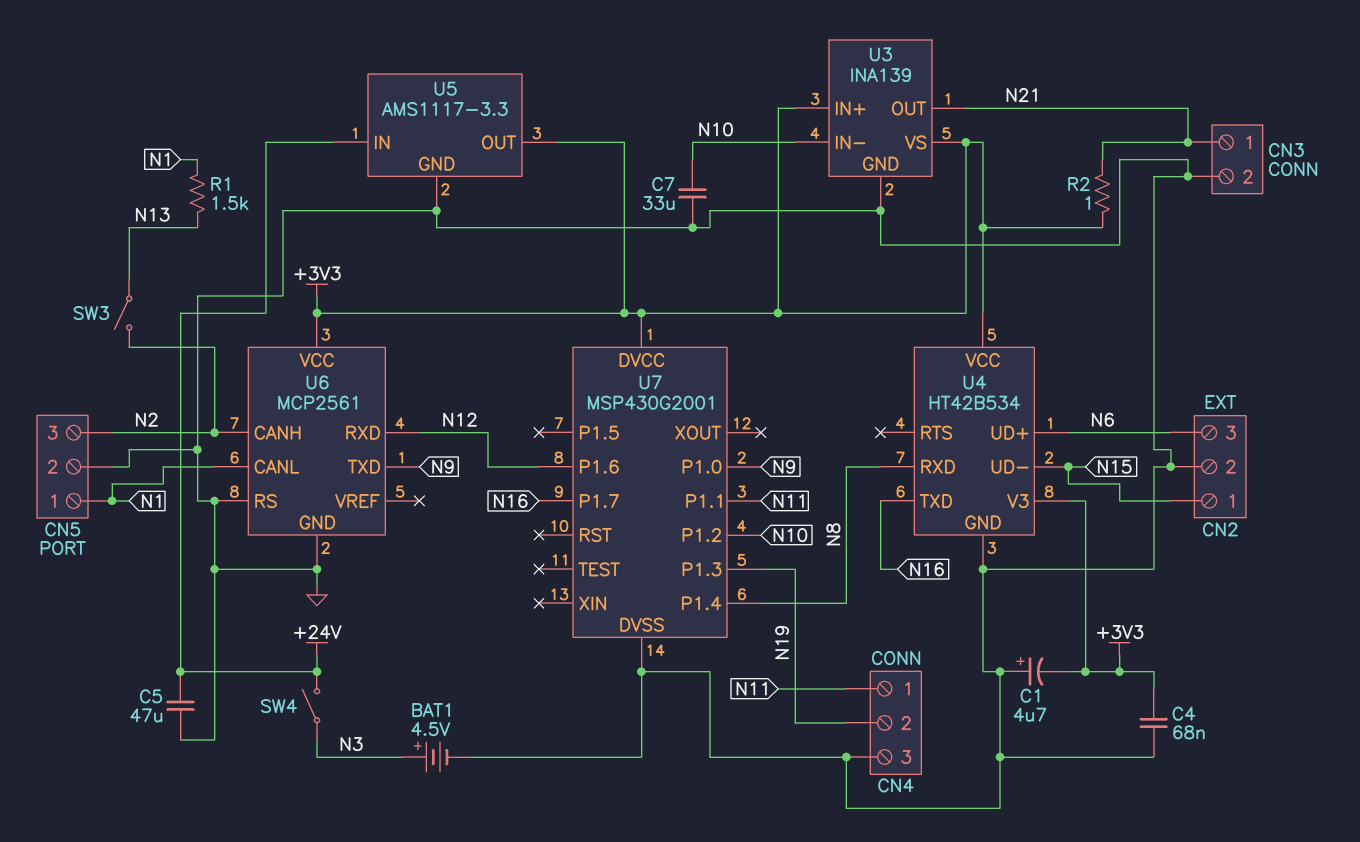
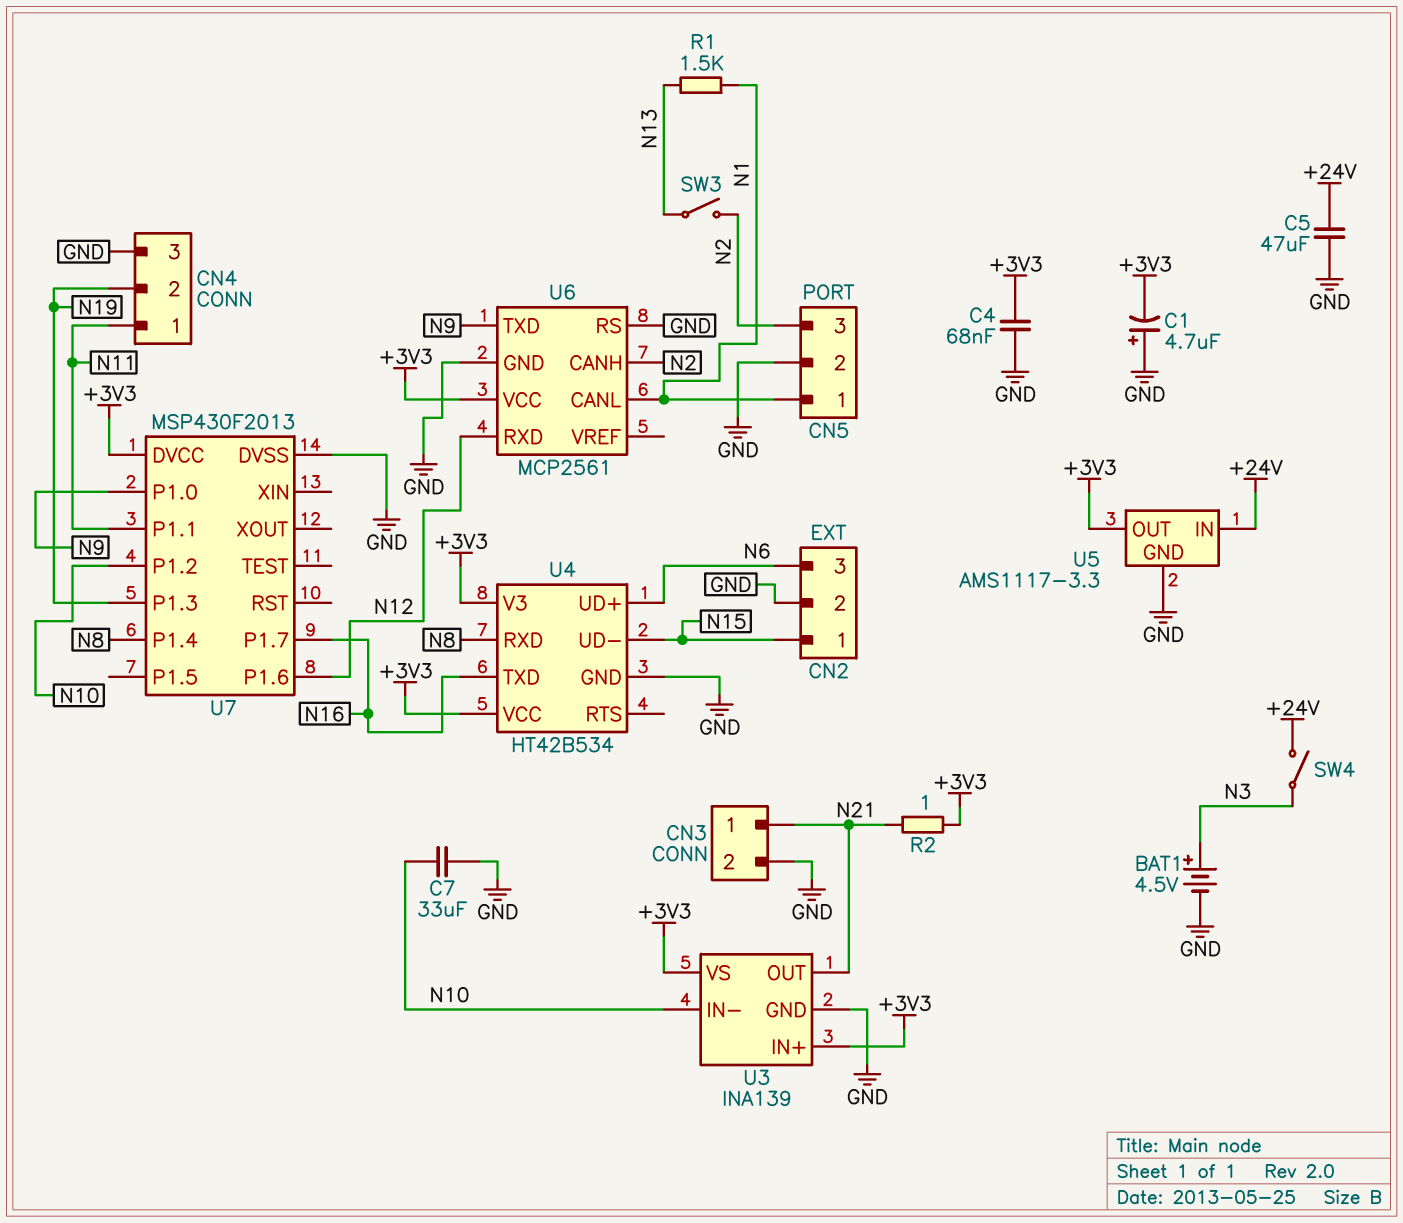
U7: MSP430G2001 -> MSP430F2013

